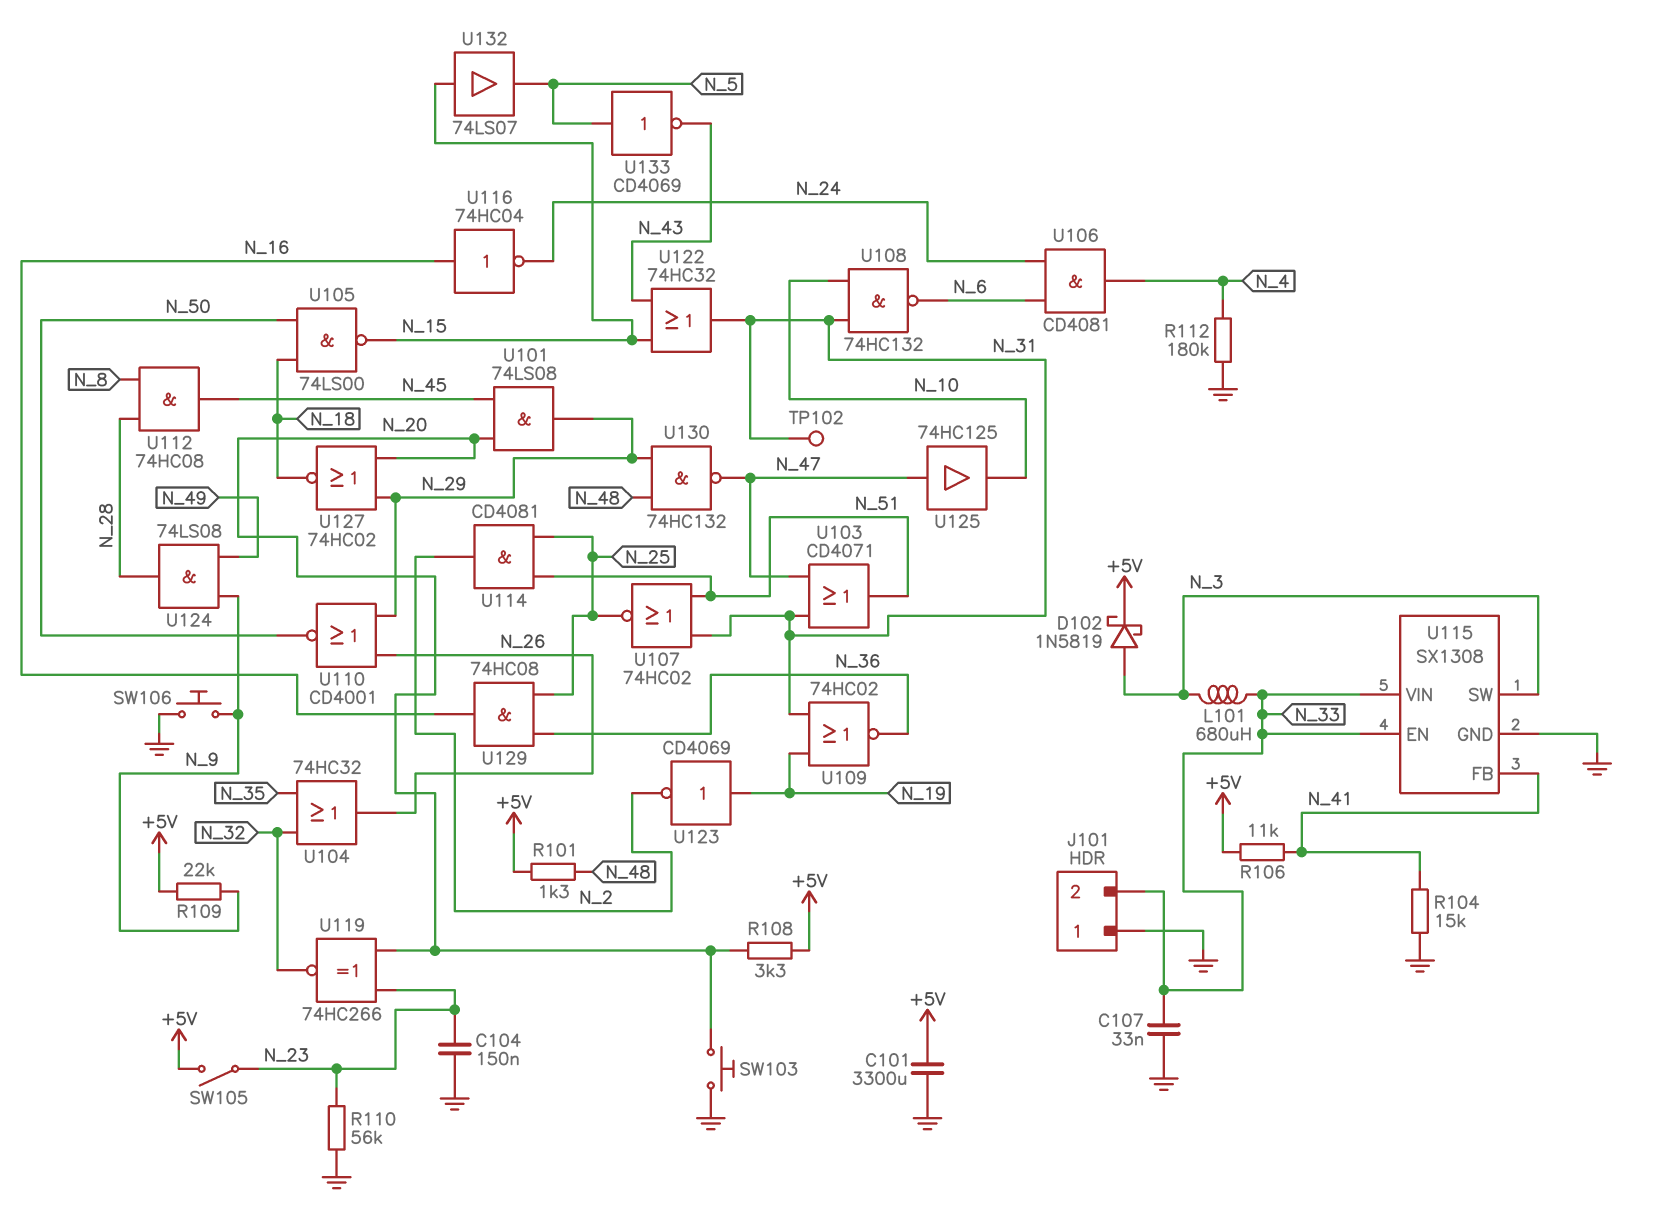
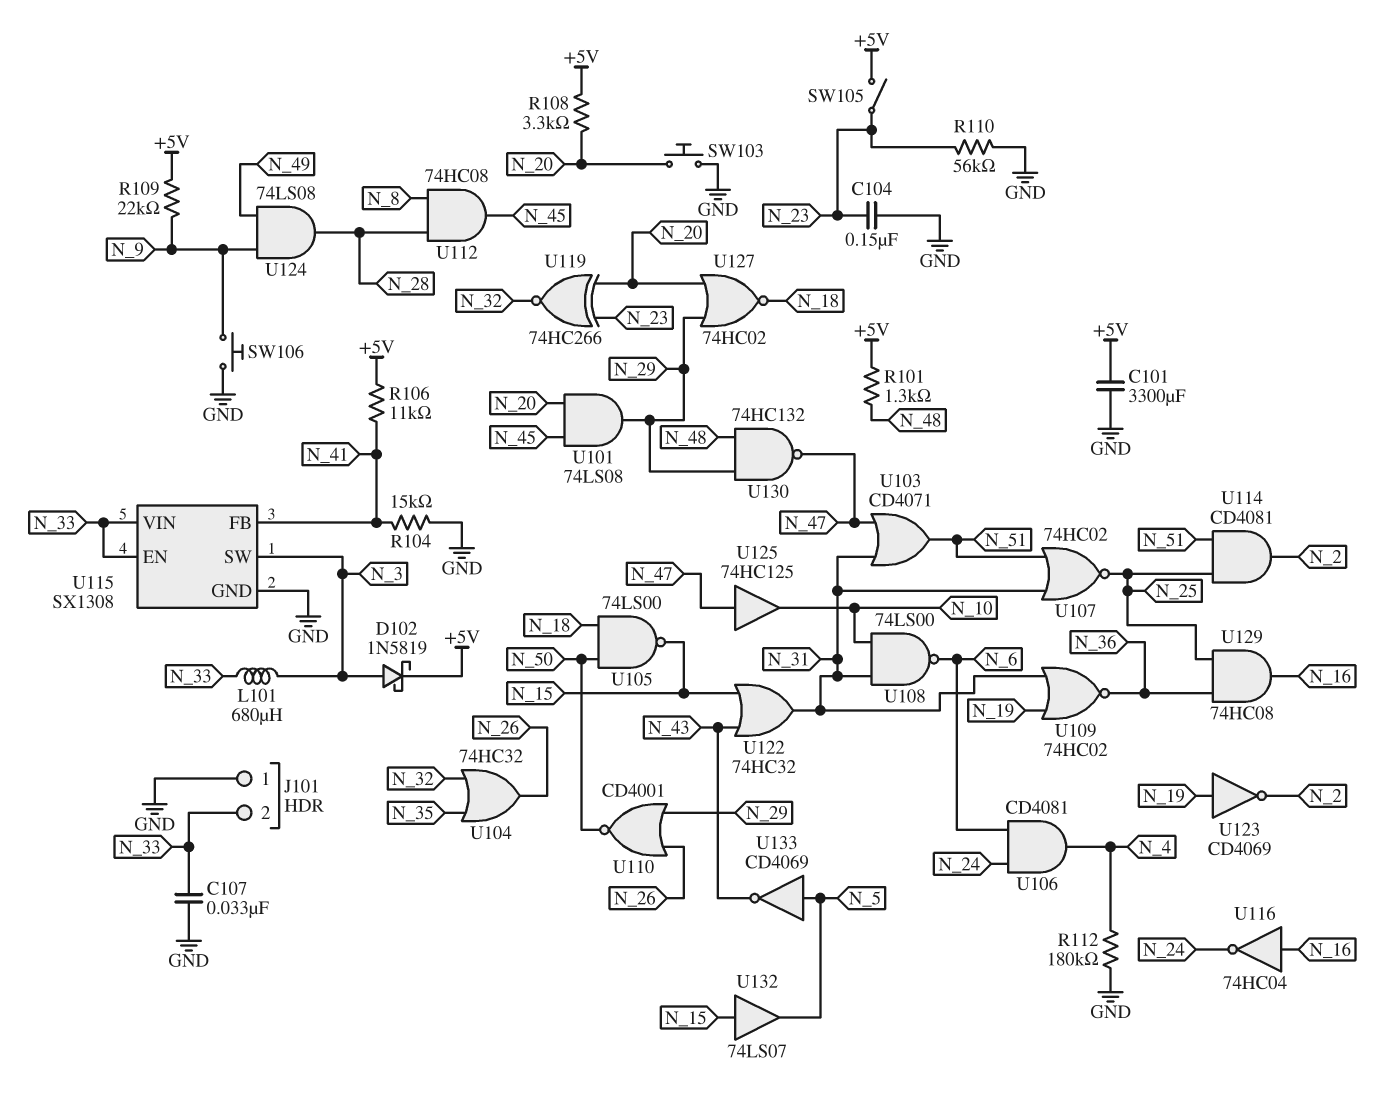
TP102: test point (N_31) -> none
U108: NAND 74HC132 (in N_10, in N_31, out N_6) -> NAND 74LS00 (in N_10, in N_31, out N_6)

